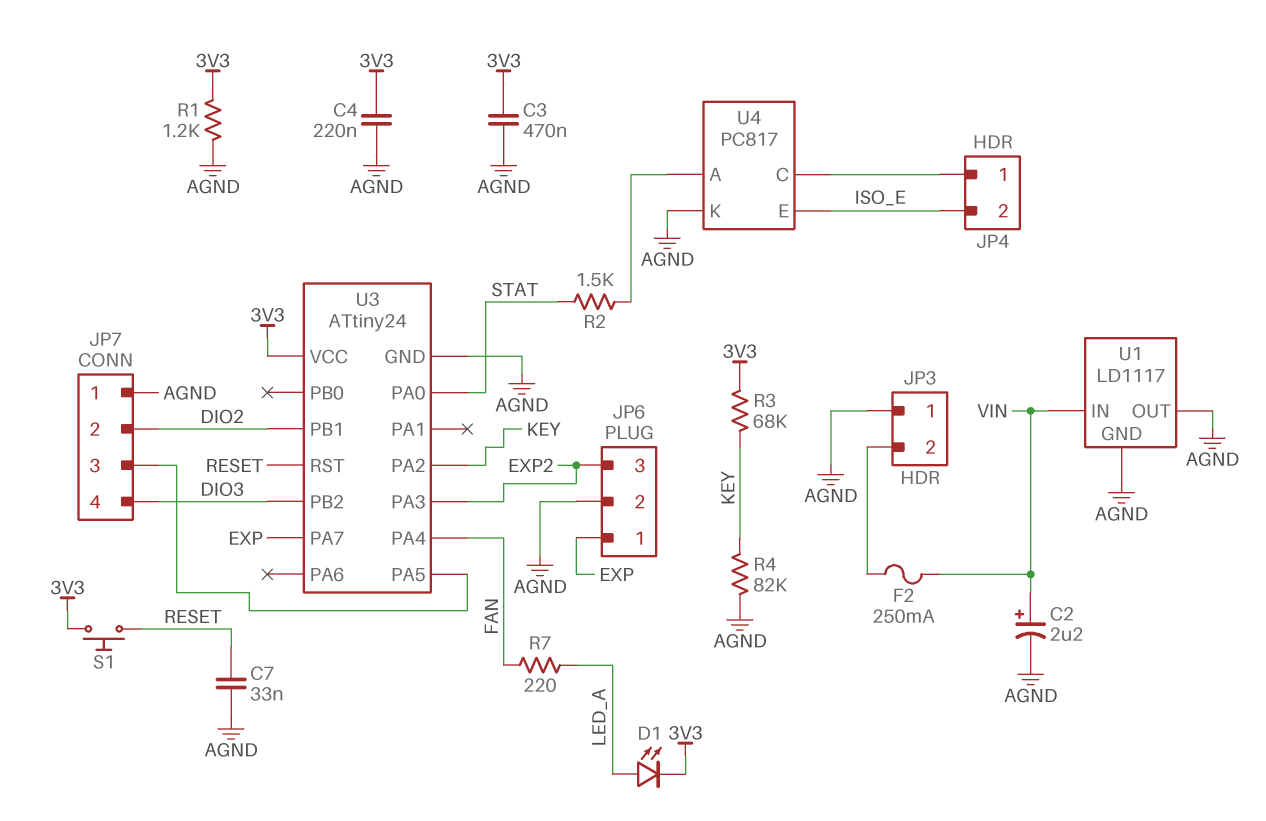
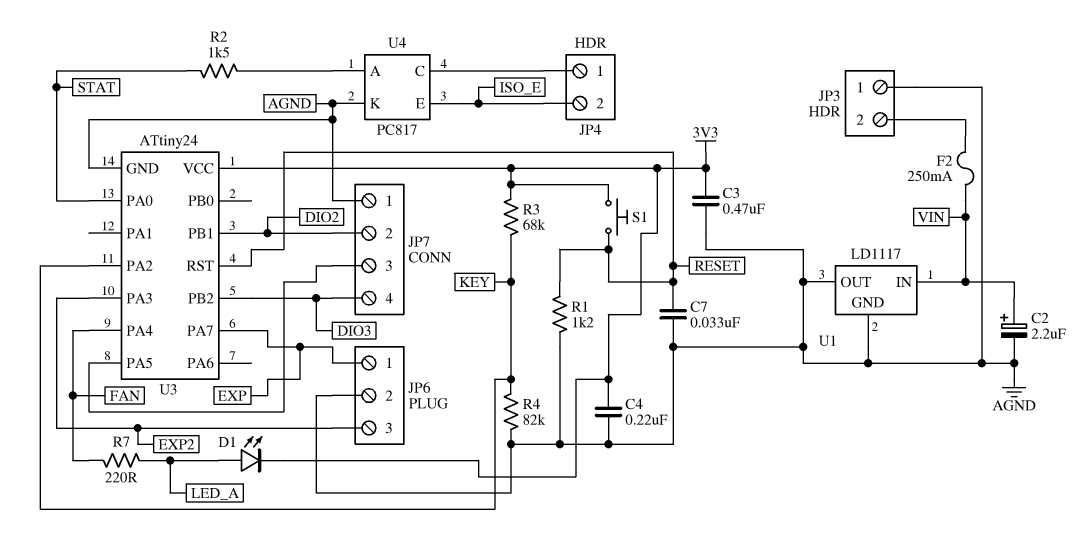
R1: 1.2k (3V3, AGND) -> 1.2k (AGND, RESET)

